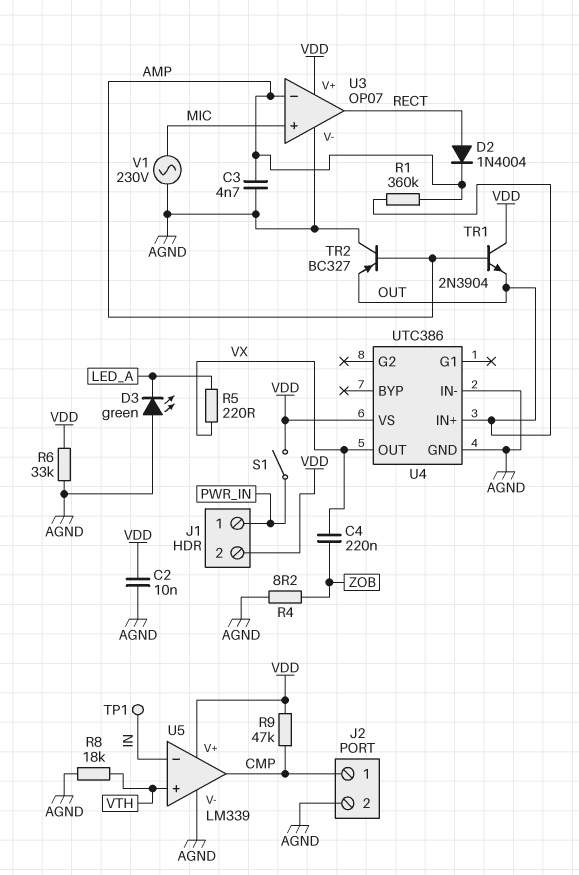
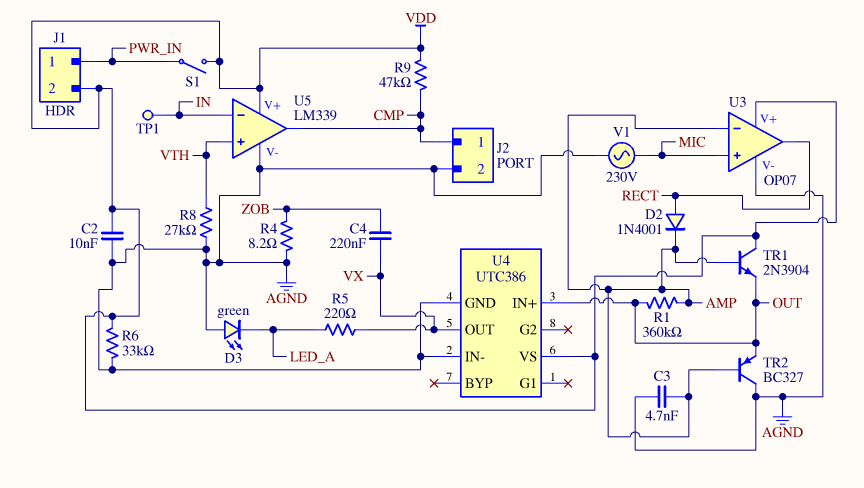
D2: diode 1N4004 (A RECT, K AMP) -> diode 1N4001 (A RECT, K AMP)
R8: 18k (AGND, VTH) -> 27k (AGND, VTH)

